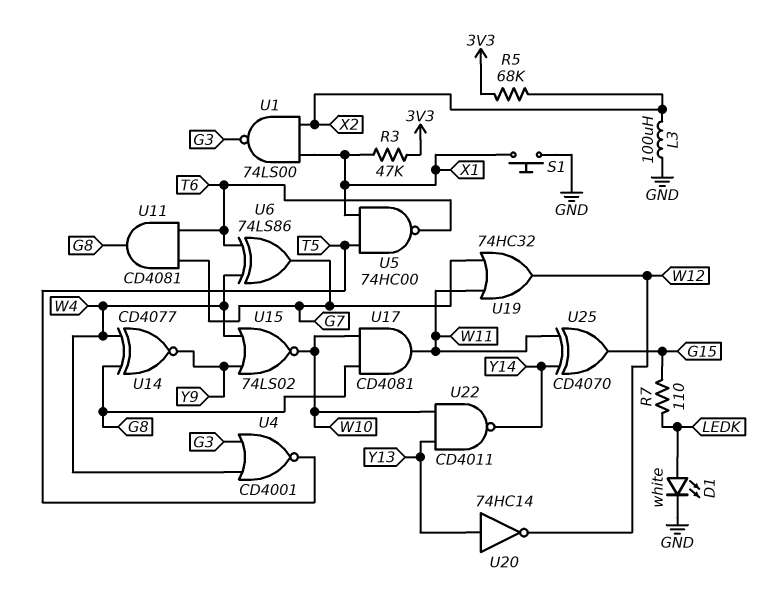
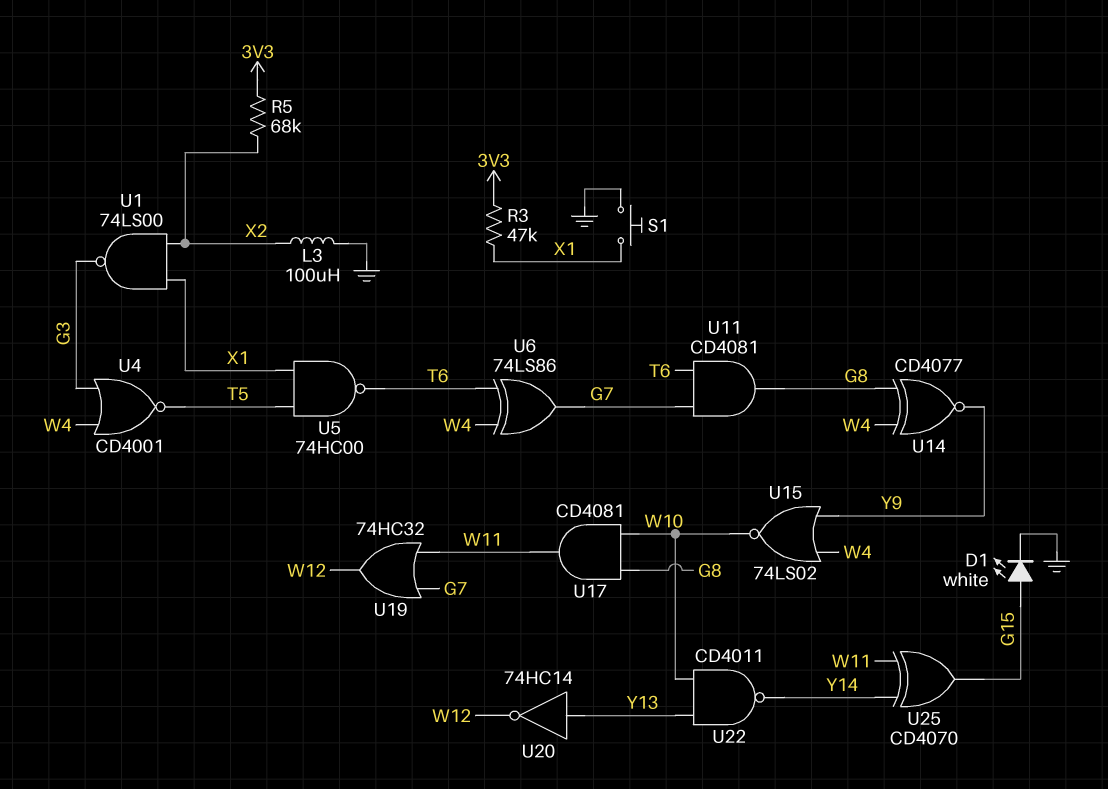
D1: LED white (A LEDK, K GND) -> LED white (A G15, K GND)
R7: 110 (G15, LEDK) -> none

